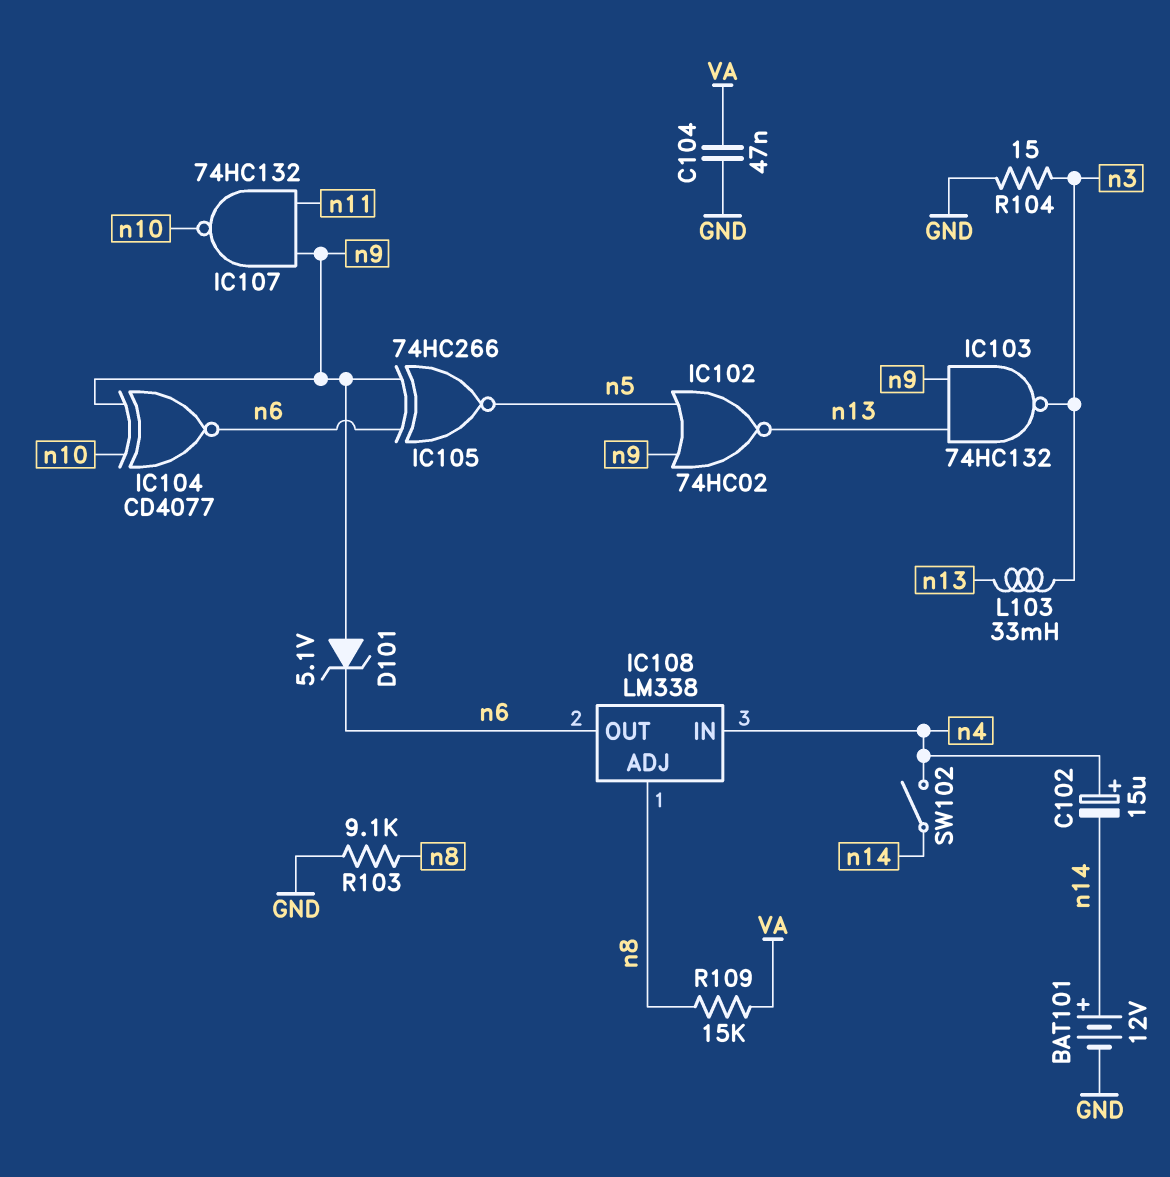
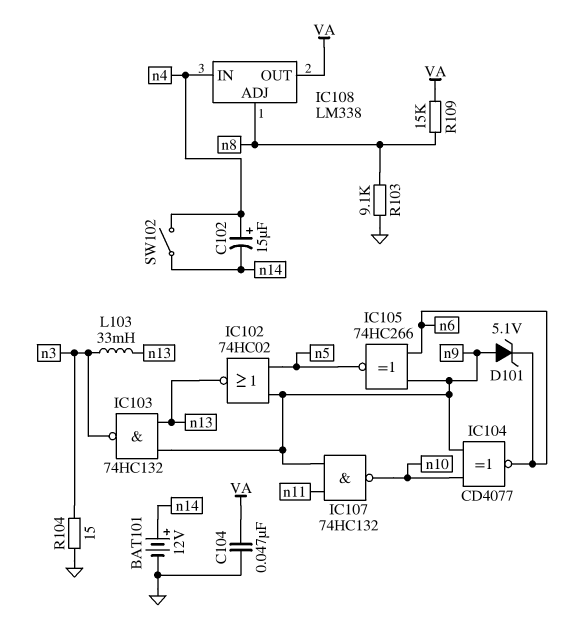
IC108 pin OUT: n6 -> VA

